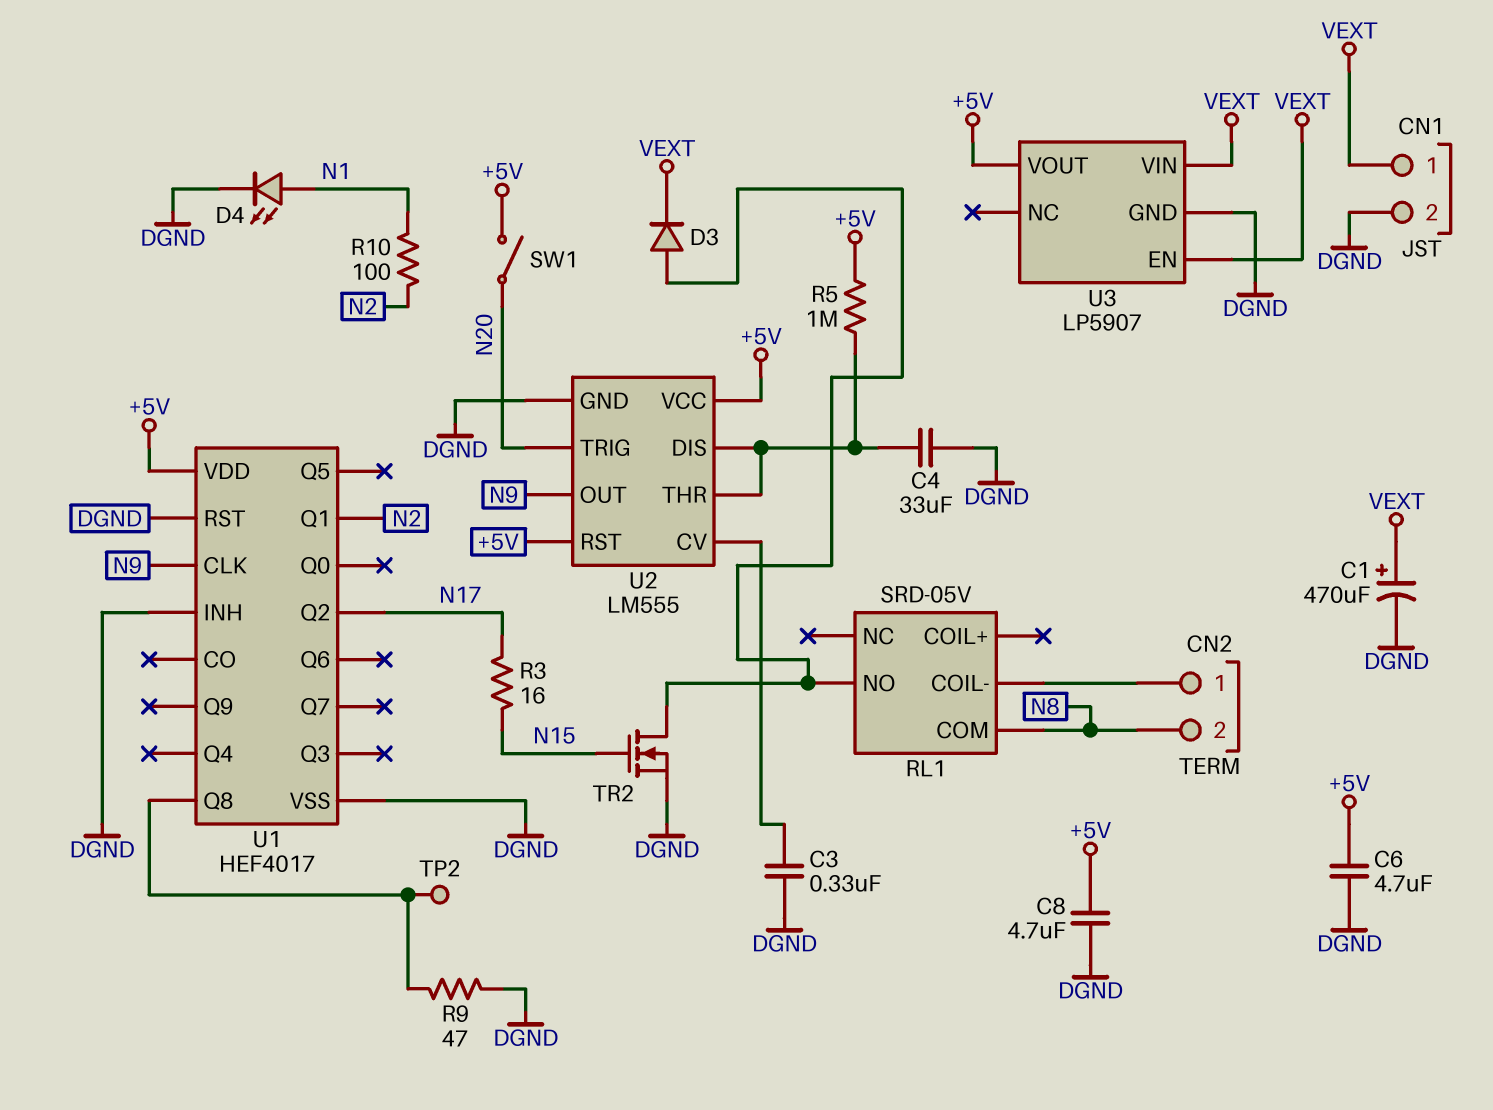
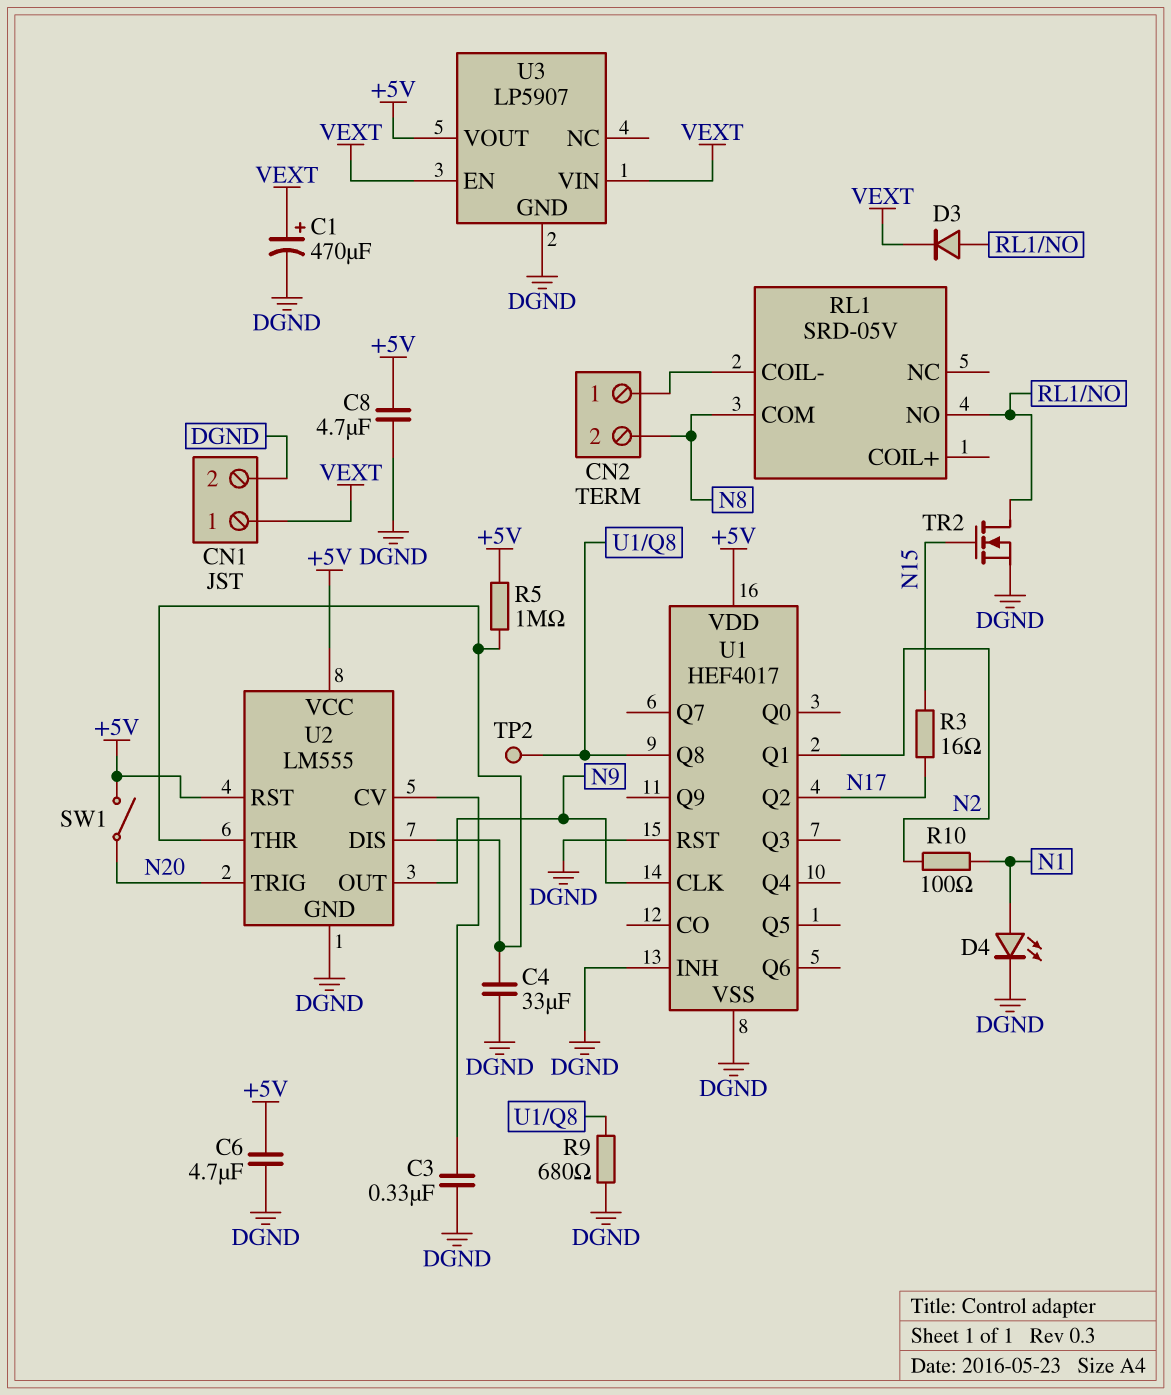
R9: 47 (DGND, U1/Q8) -> 680 (DGND, U1/Q8)

